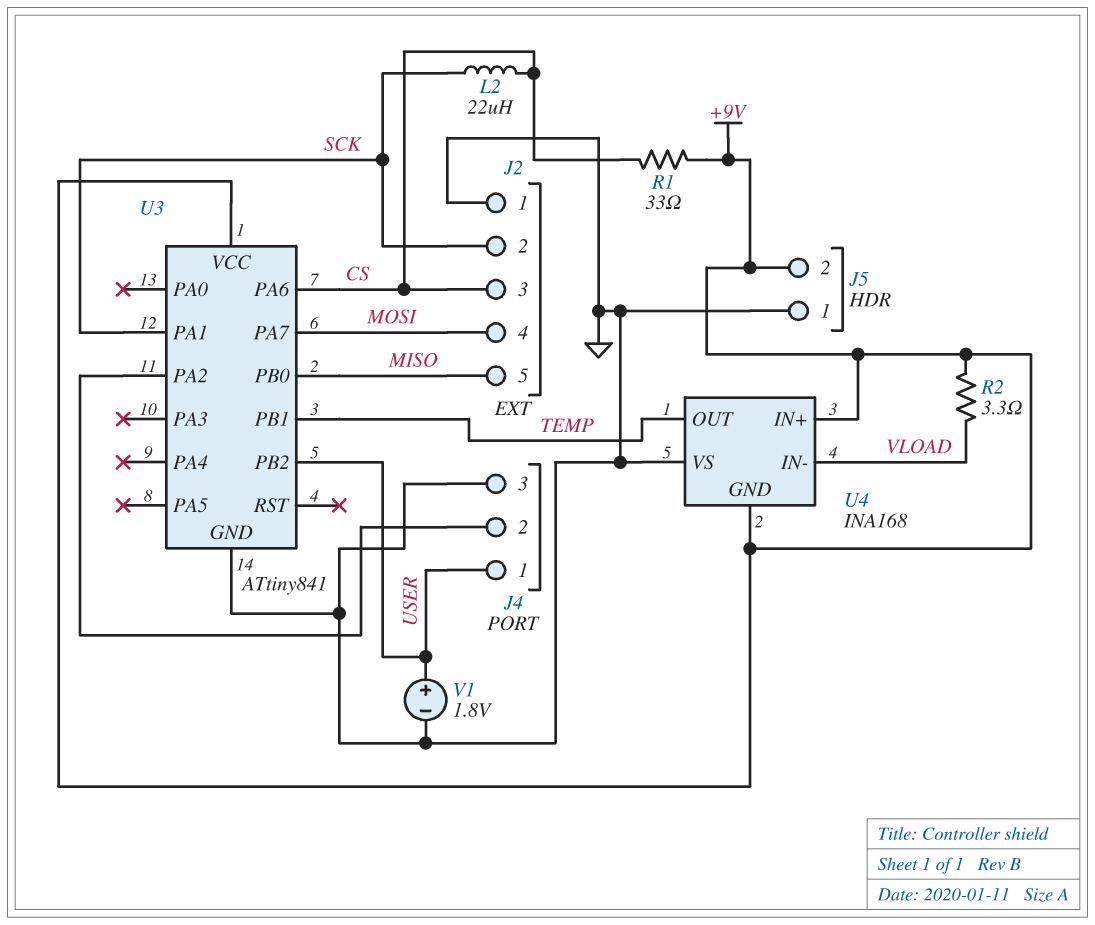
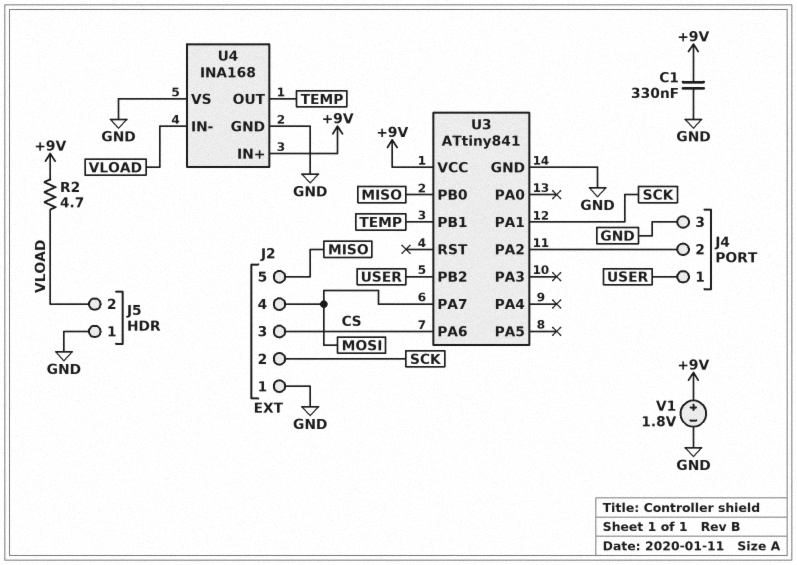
C1: none -> 330nF (+9V, GND)
J5 pin 2: +9V -> VLOAD
L2: 22uH (CS, SCK) -> none
R1: 33 (+9V, CS) -> none
R2: 3.3 (+9V, VLOAD) -> 4.7 (+9V, VLOAD)
U4 pin GND: +9V -> GND
V1: 1.8V (plus USER, minus GND) -> 1.8V (plus +9V, minus GND)

